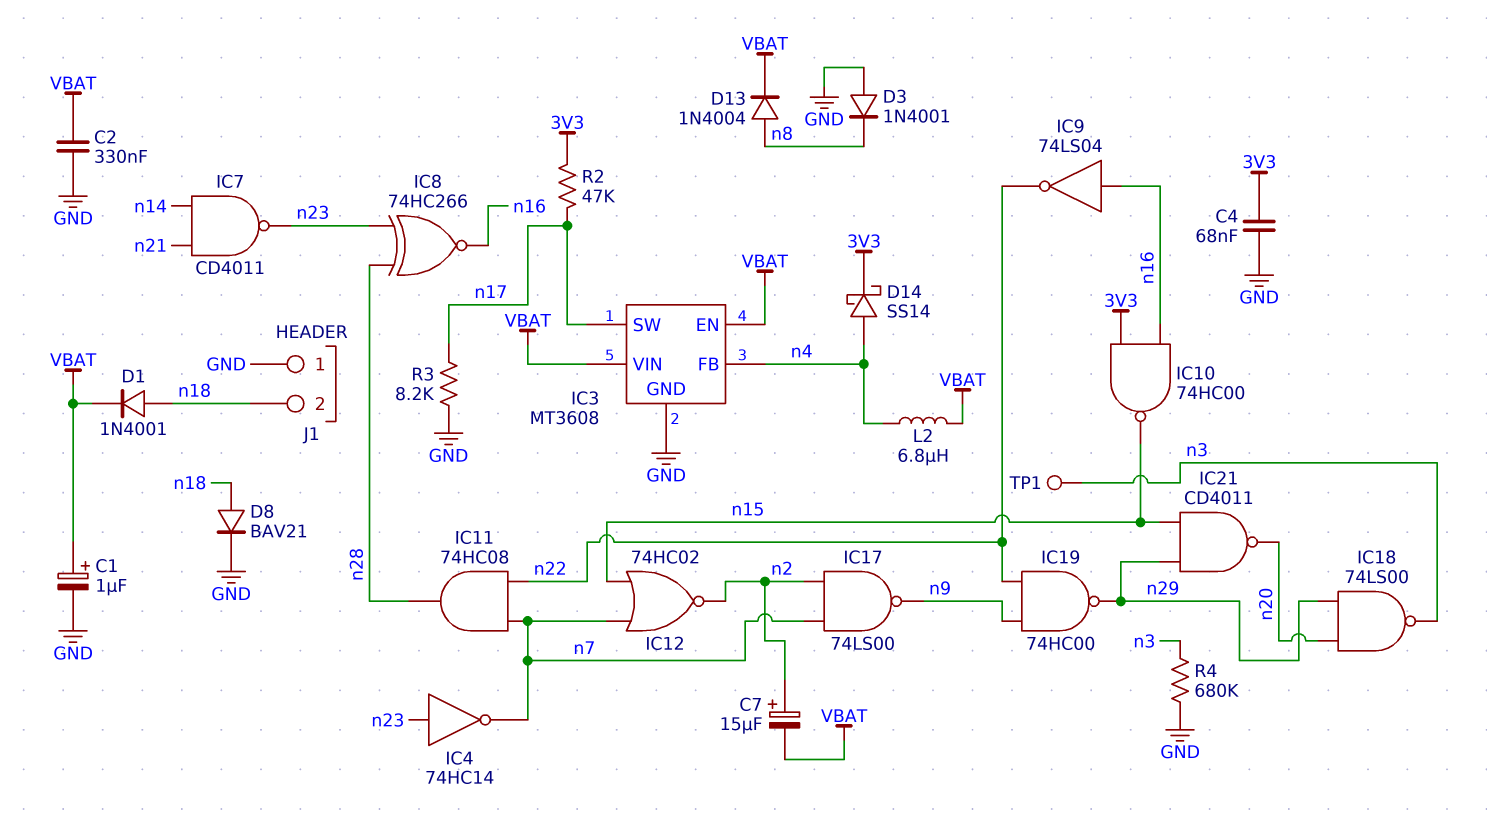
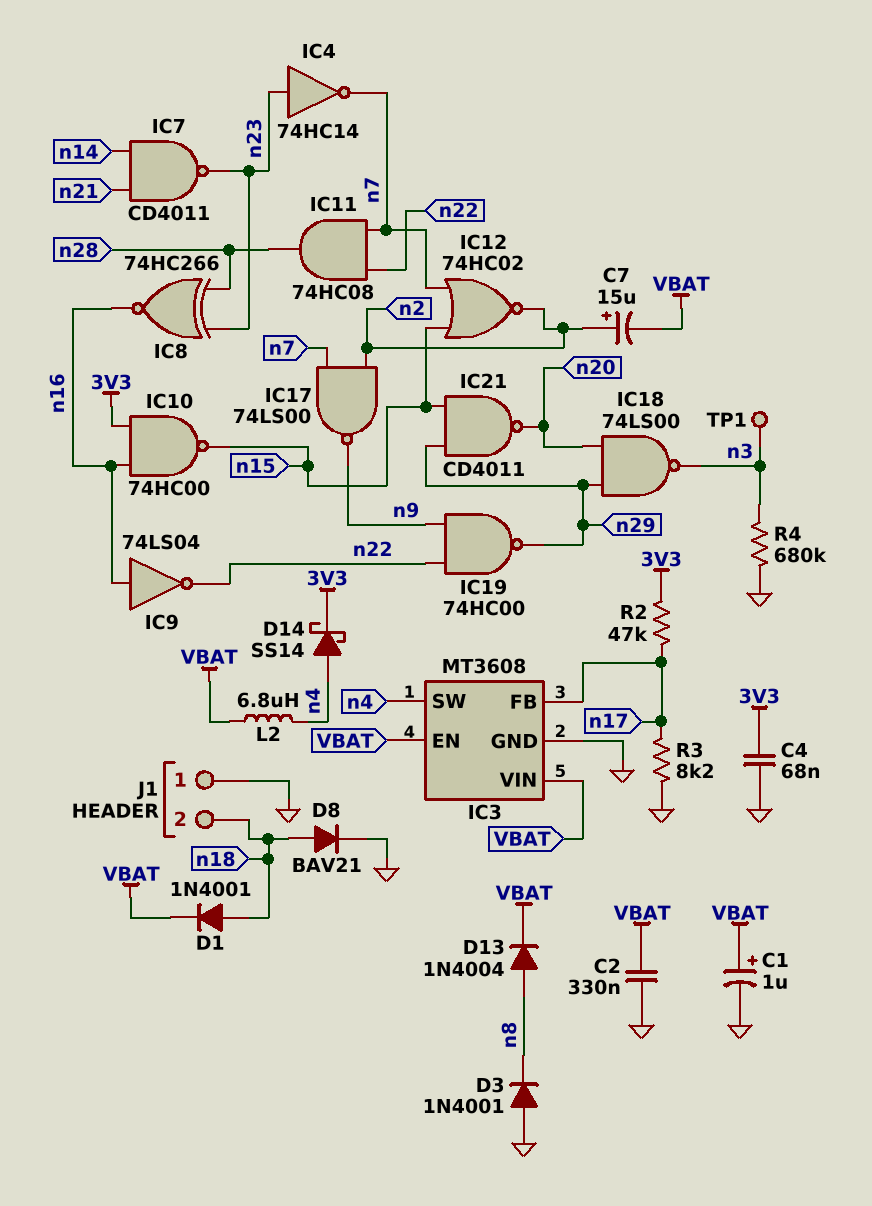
IC3 pin FB: n4 -> n17
IC3 pin SW: n17 -> n4

